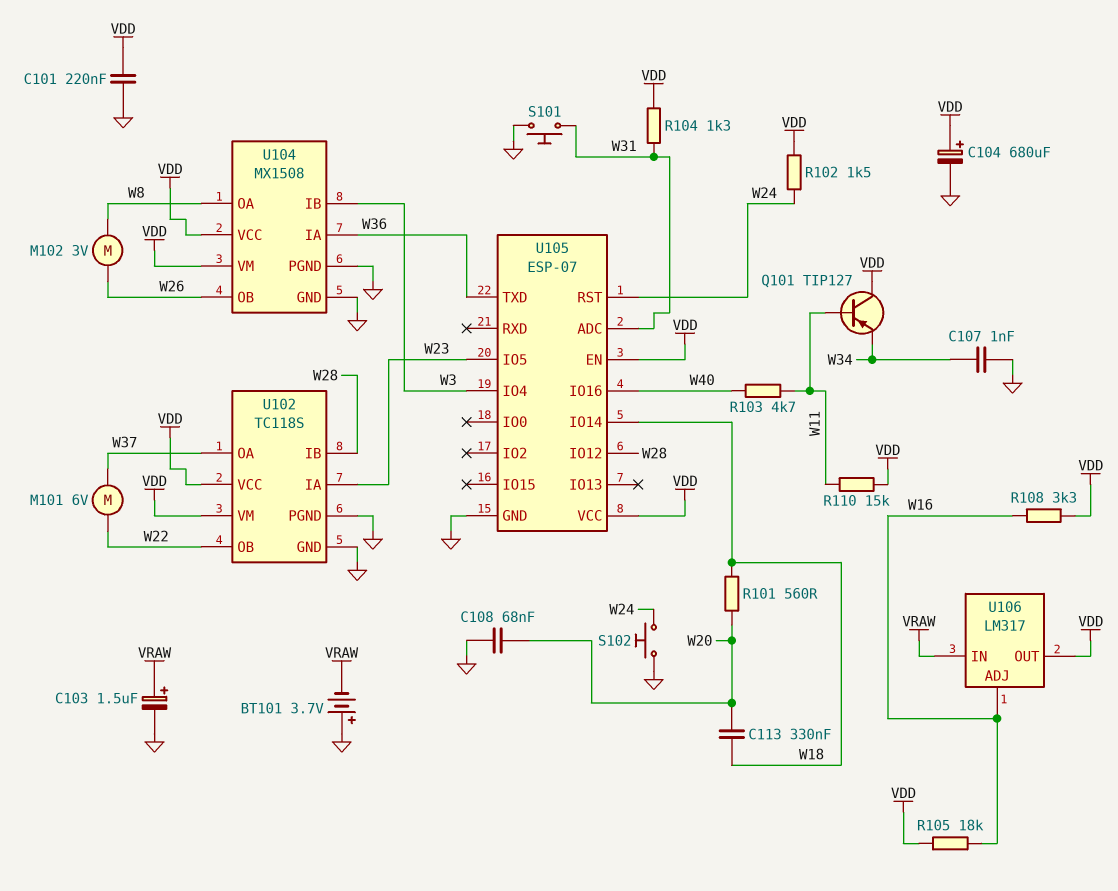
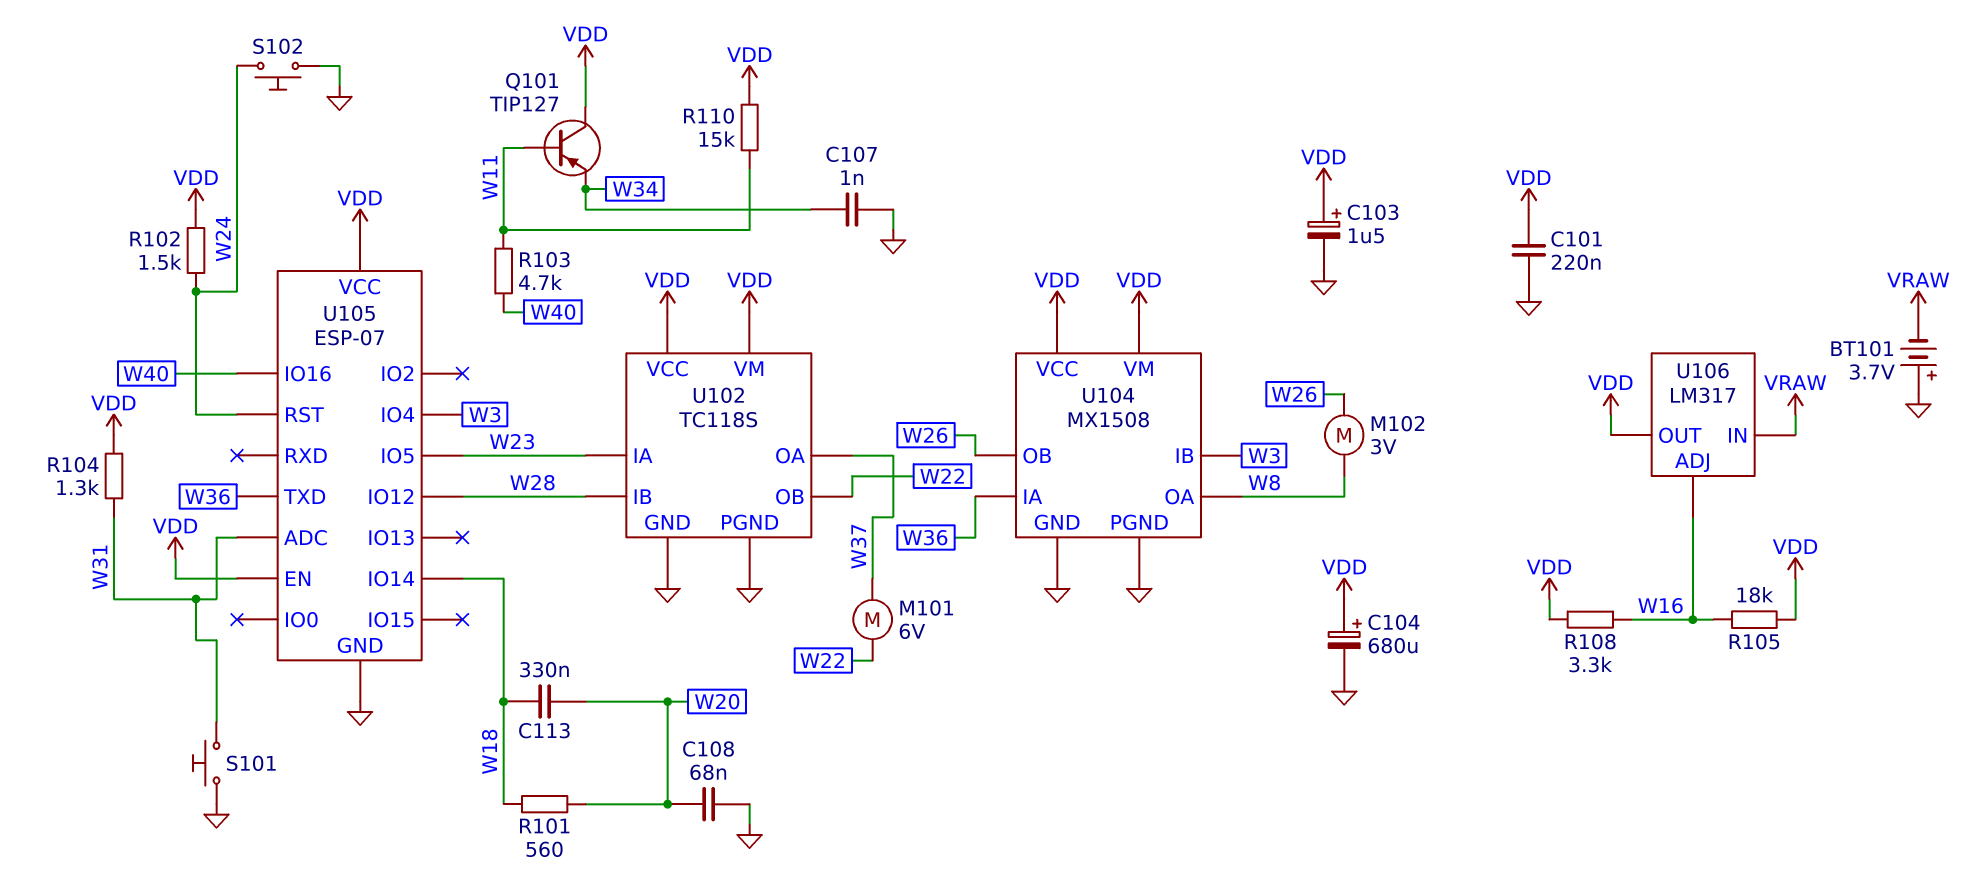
C103: 1.5uF (plus VRAW, minus GND) -> 1.5uF (plus VDD, minus GND)

